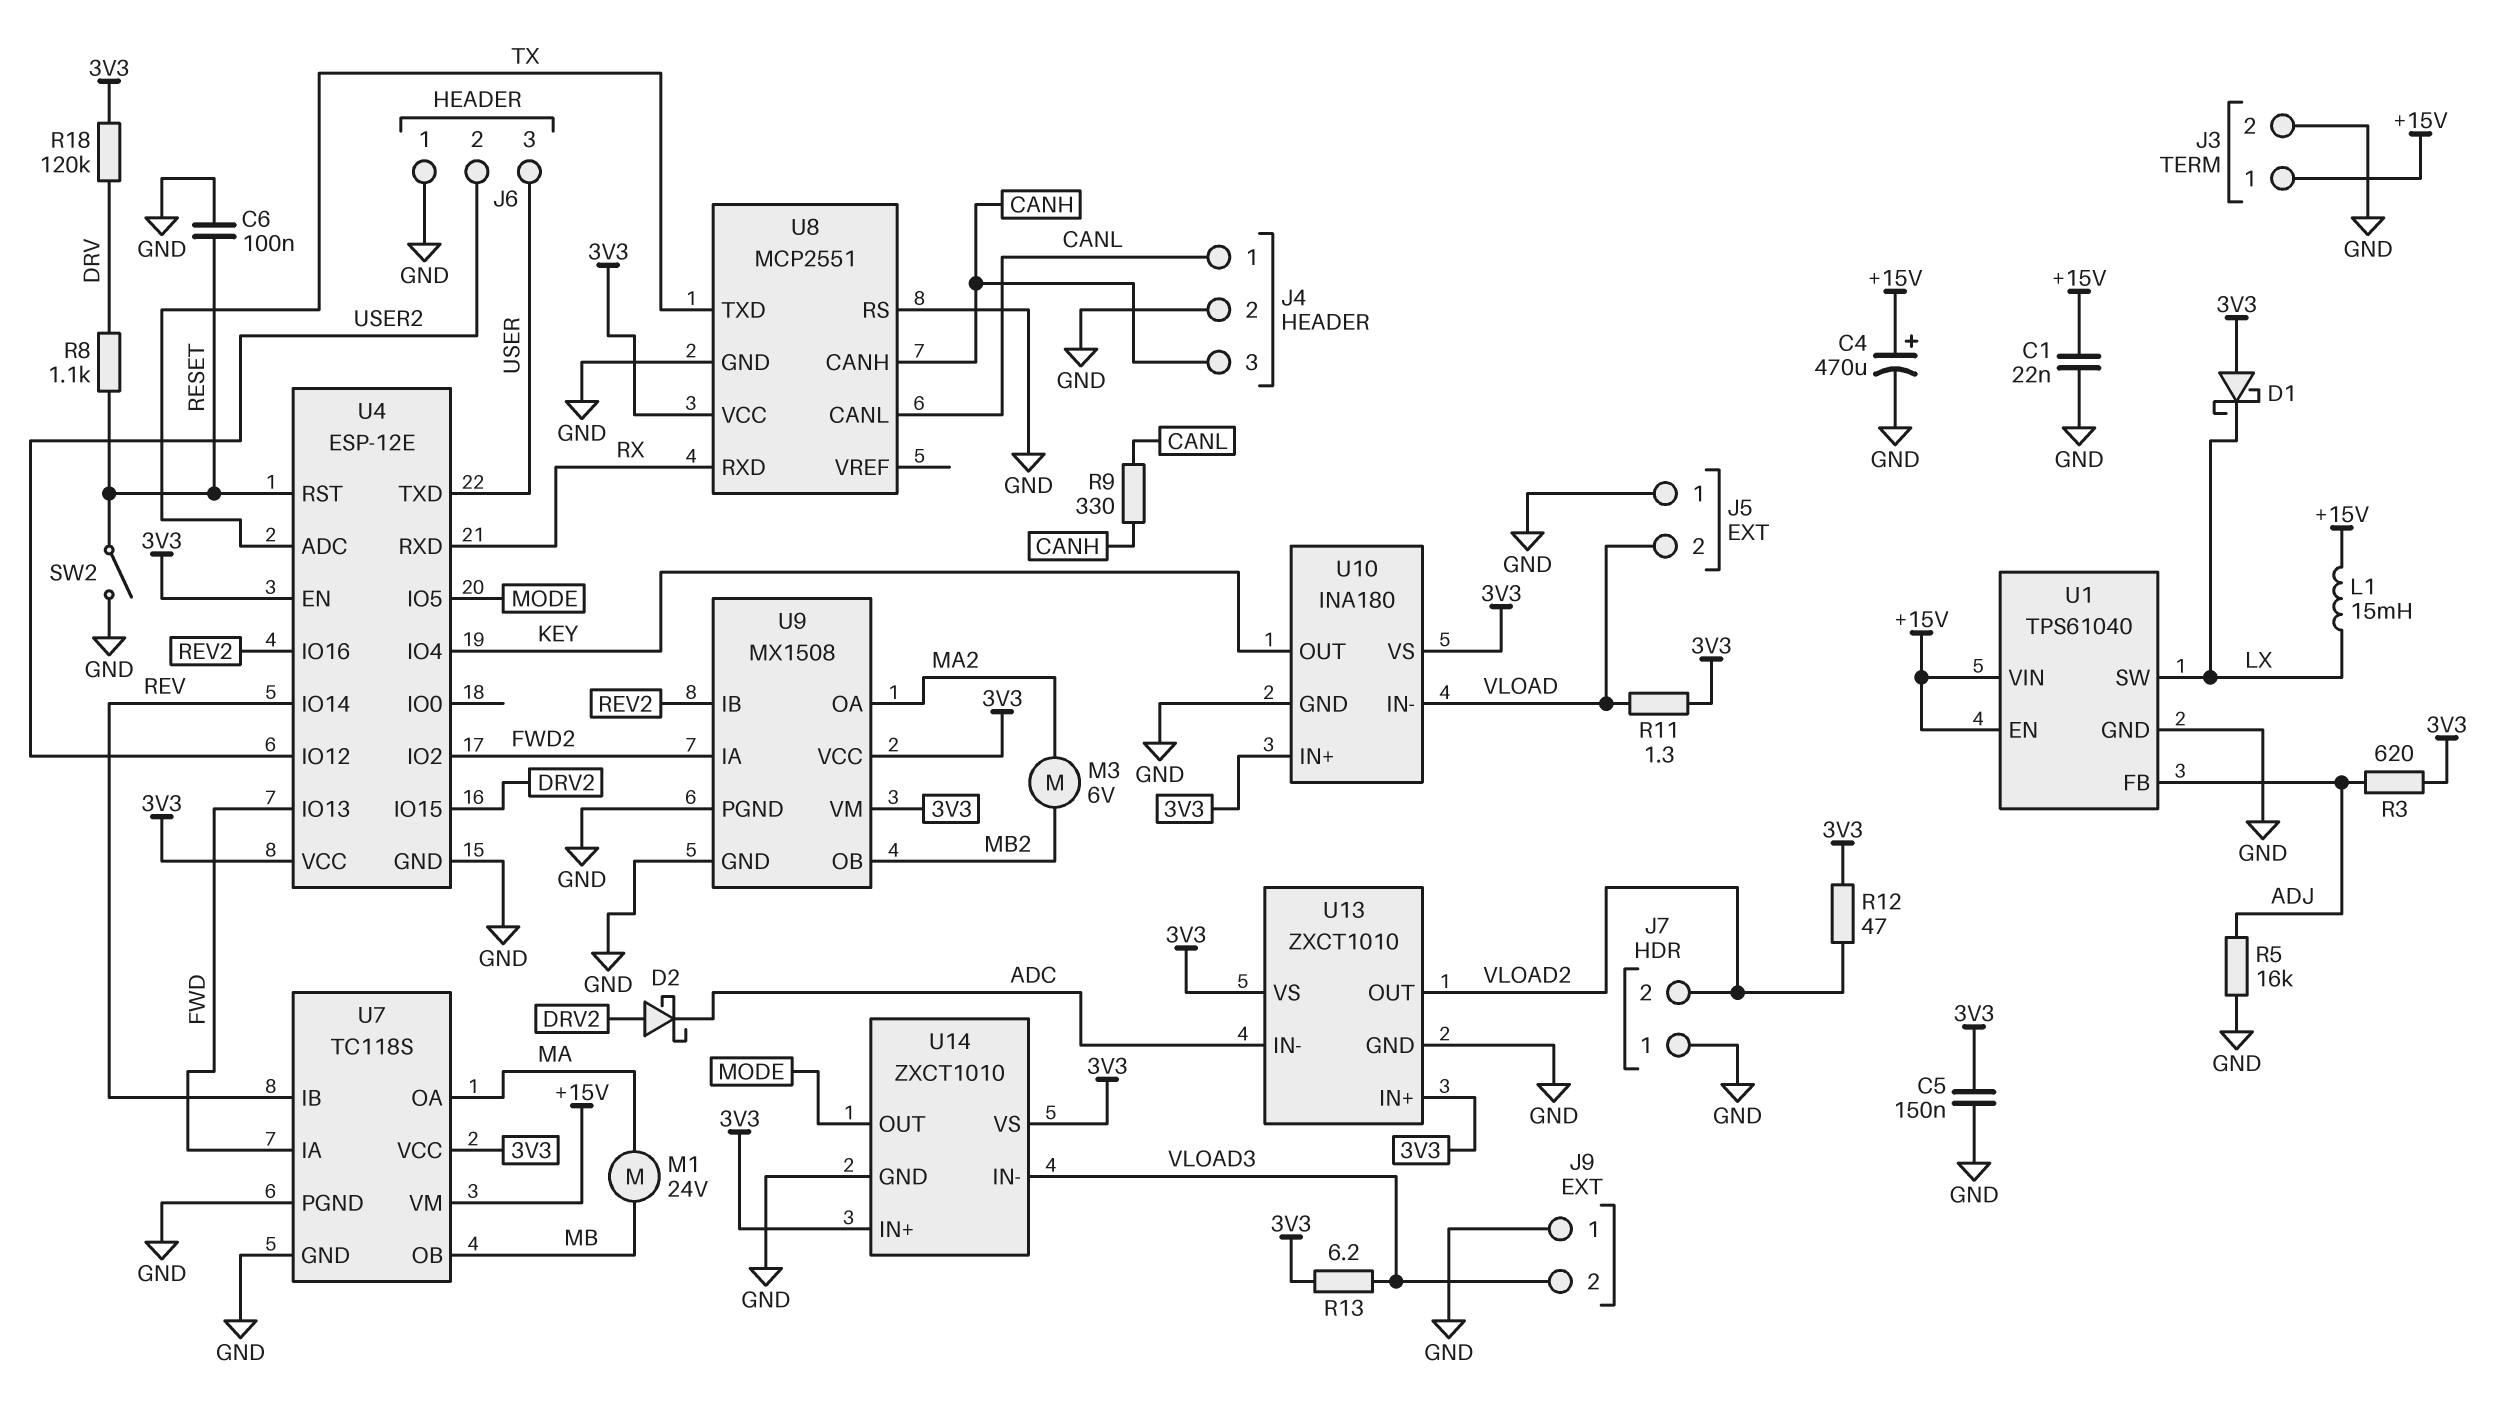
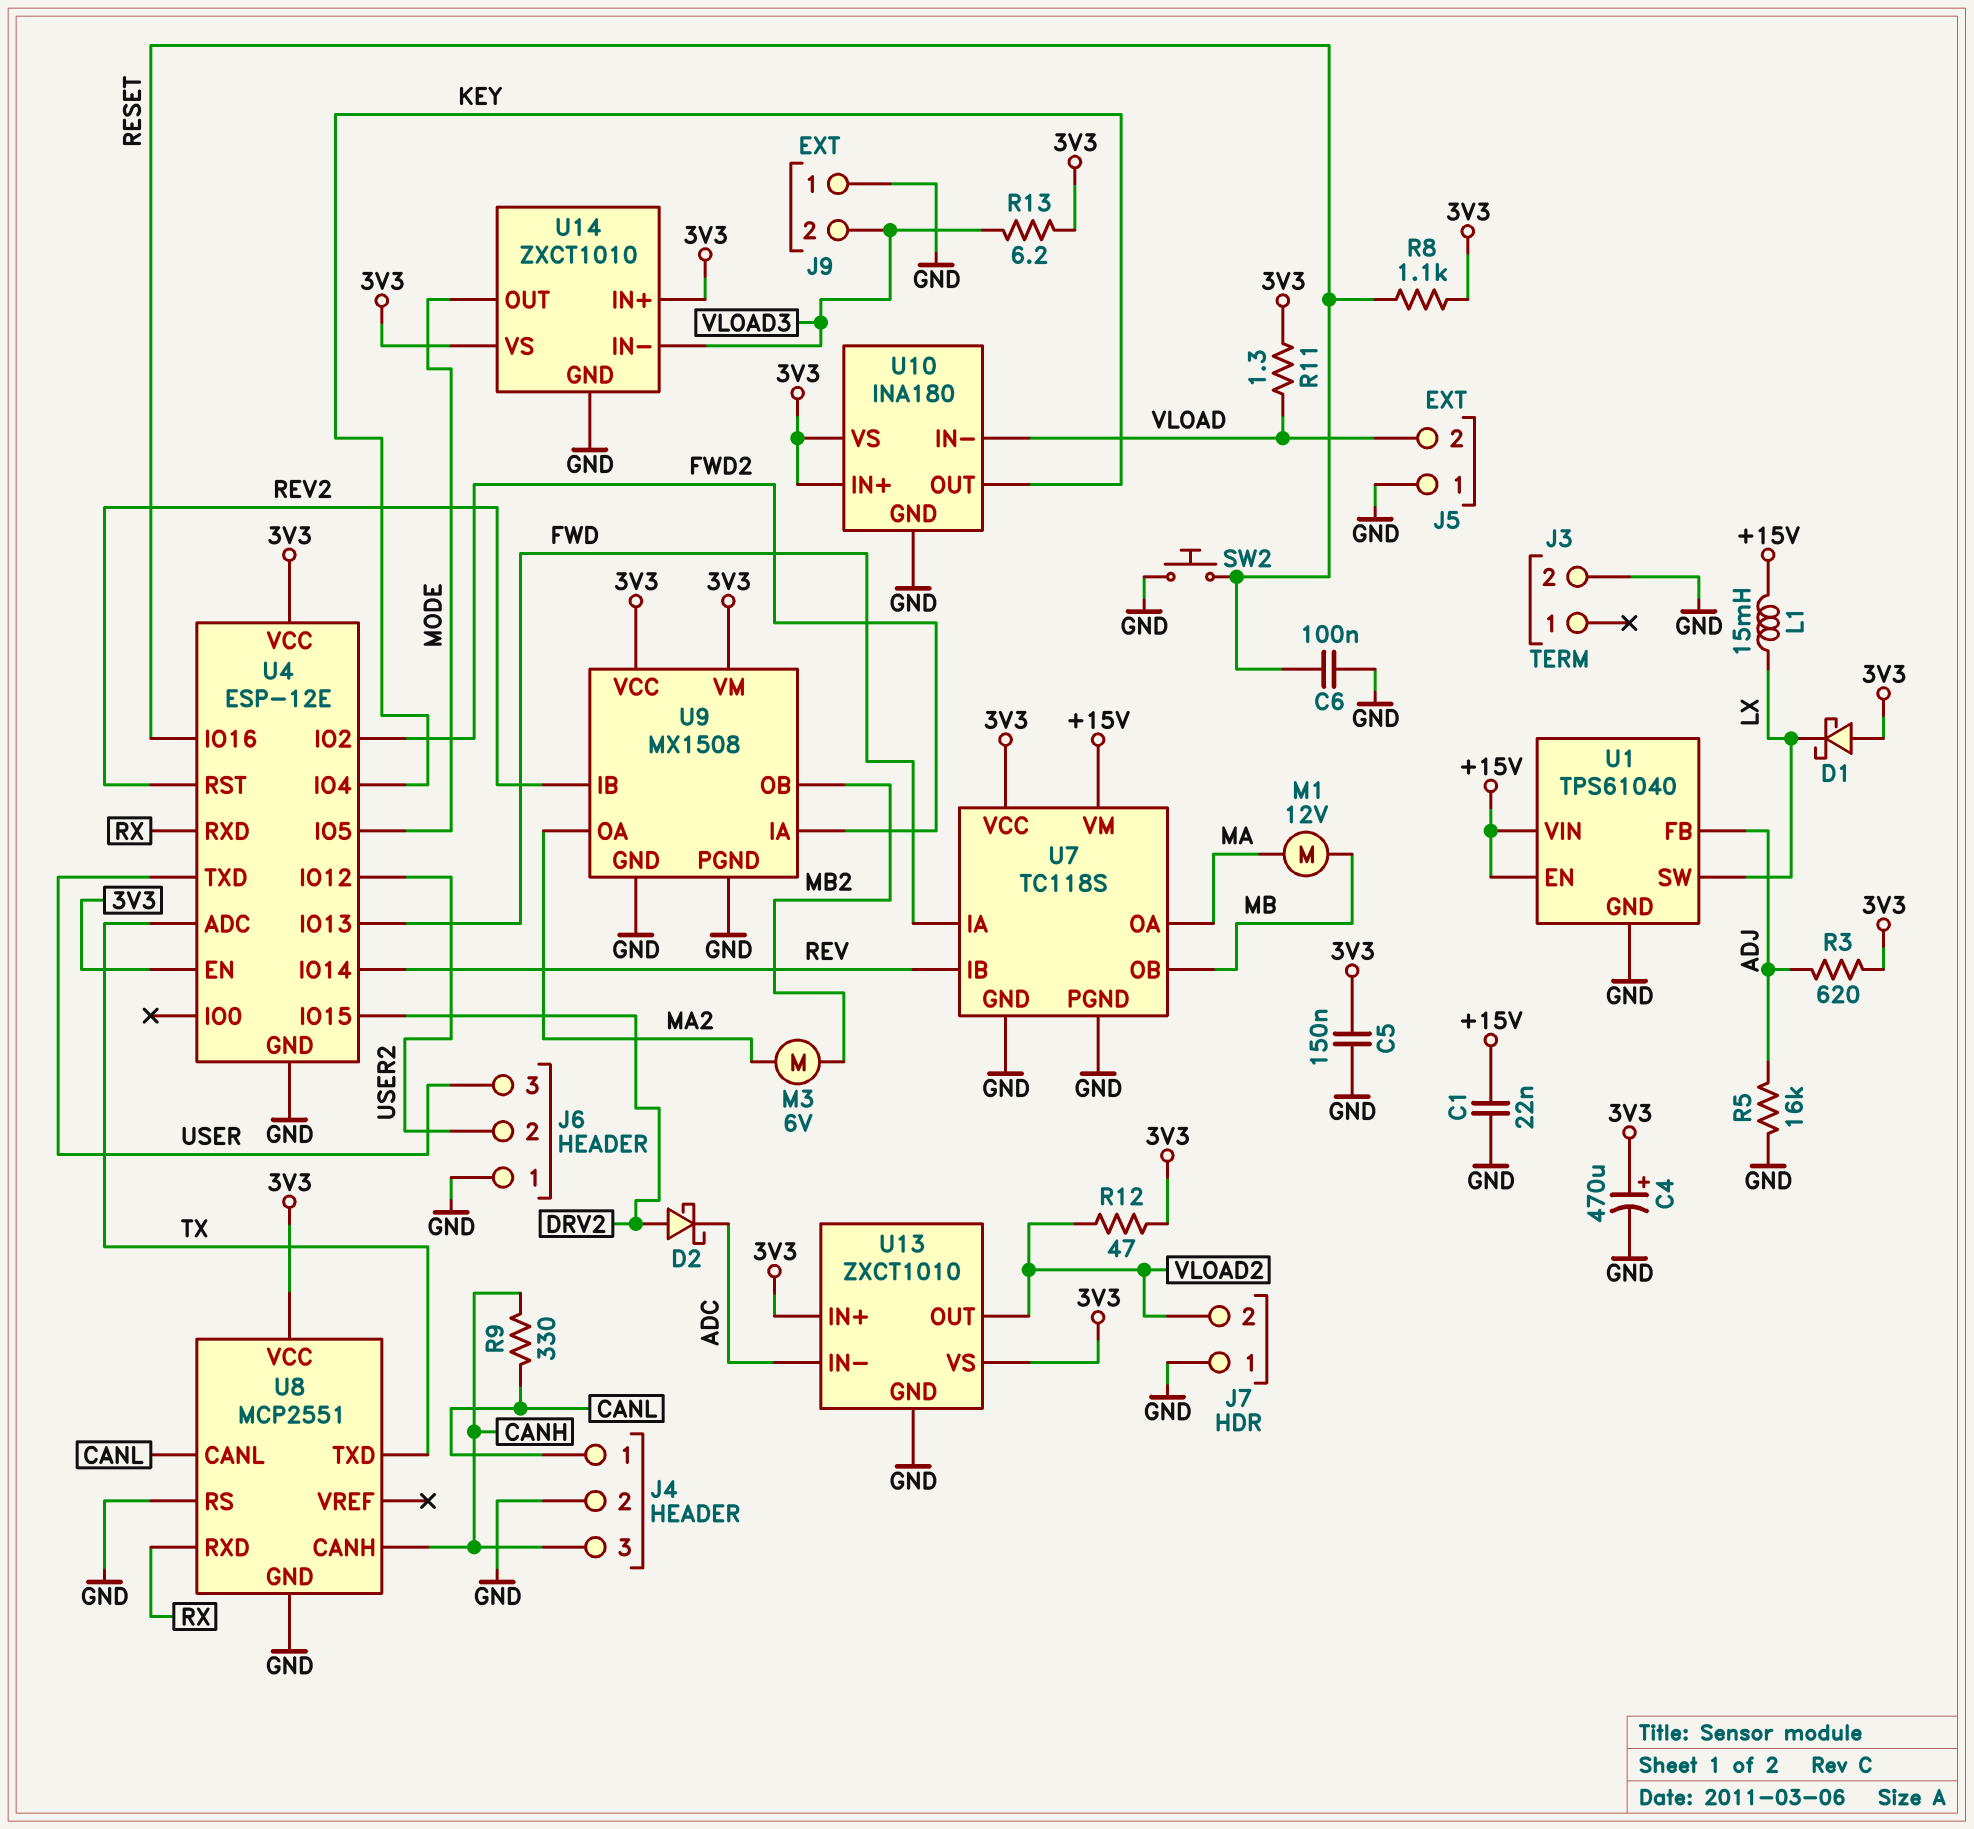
C4: 470uF (plus +15V, minus GND) -> 470uF (plus 3V3, minus GND)
J3 pin 1: +15V -> none
M1: motor 24V (MA, MB) -> motor 12V (MA, MB)
R8: 1.1k (DRV, RESET) -> 1.1k (3V3, RESET)
R18: 120k (3V3, DRV) -> none
SW2: switch (GND, RESET) -> button (GND, RESET)
U4 pin IO16: REV2 -> RESET
U4 pin RST: RESET -> REV2

